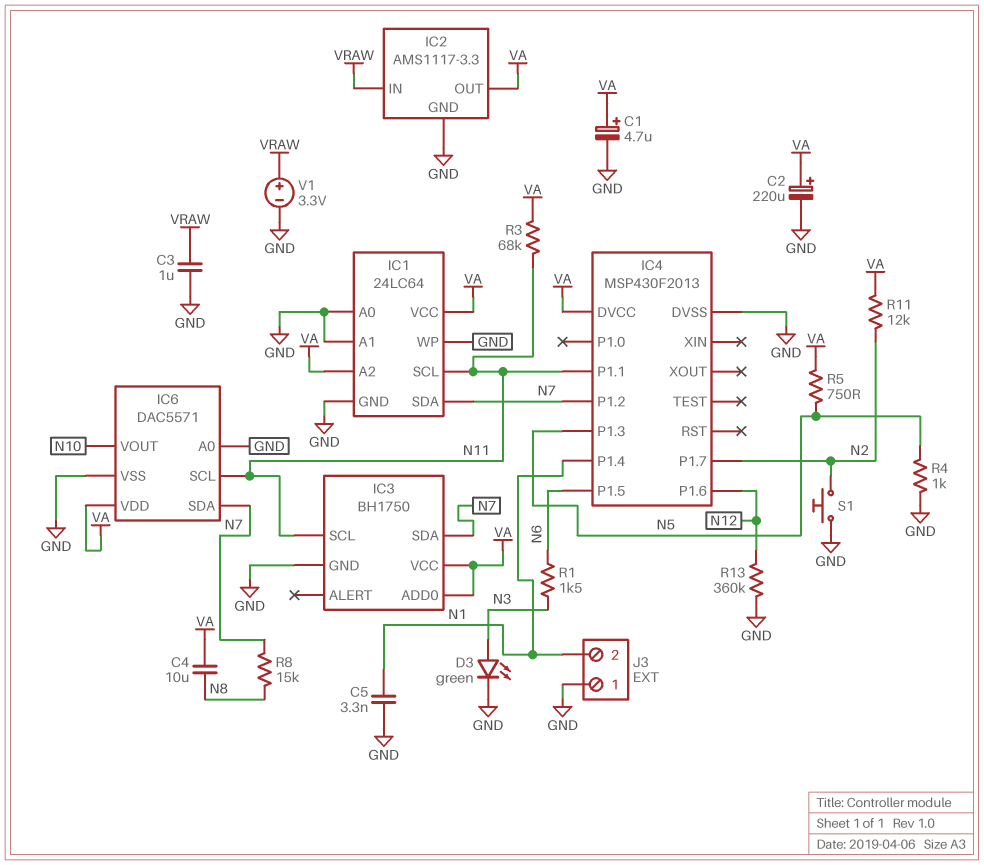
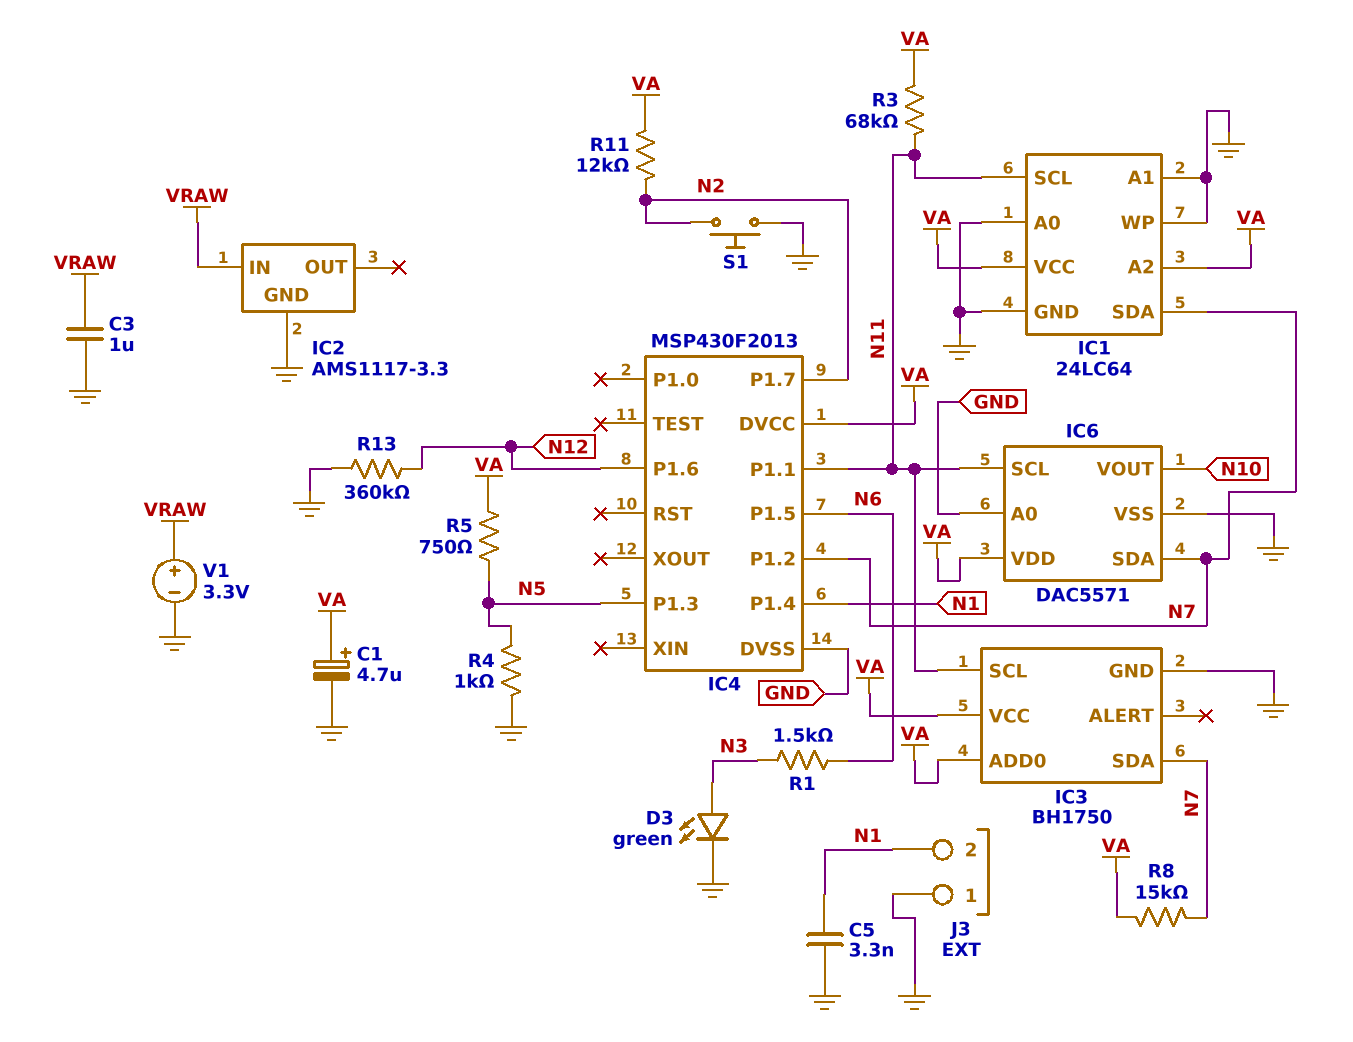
C2: 220uF (plus VA, minus GND) -> none
C4: 10uF (N8, VA) -> none
IC2 pin OUT: VA -> none
R8: 15k (N7, N8) -> 15k (N7, VA)

